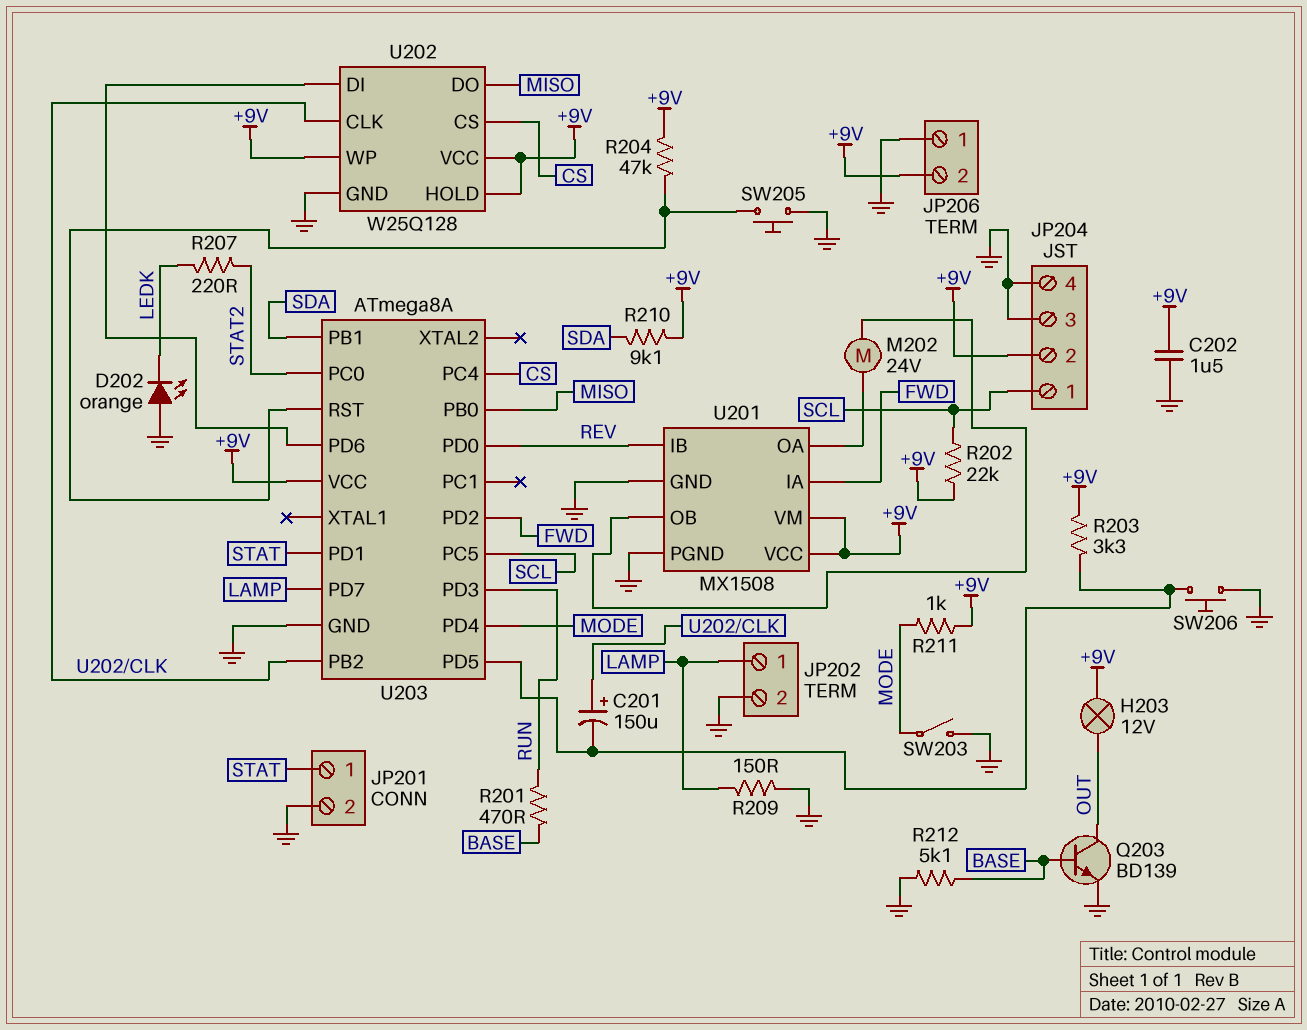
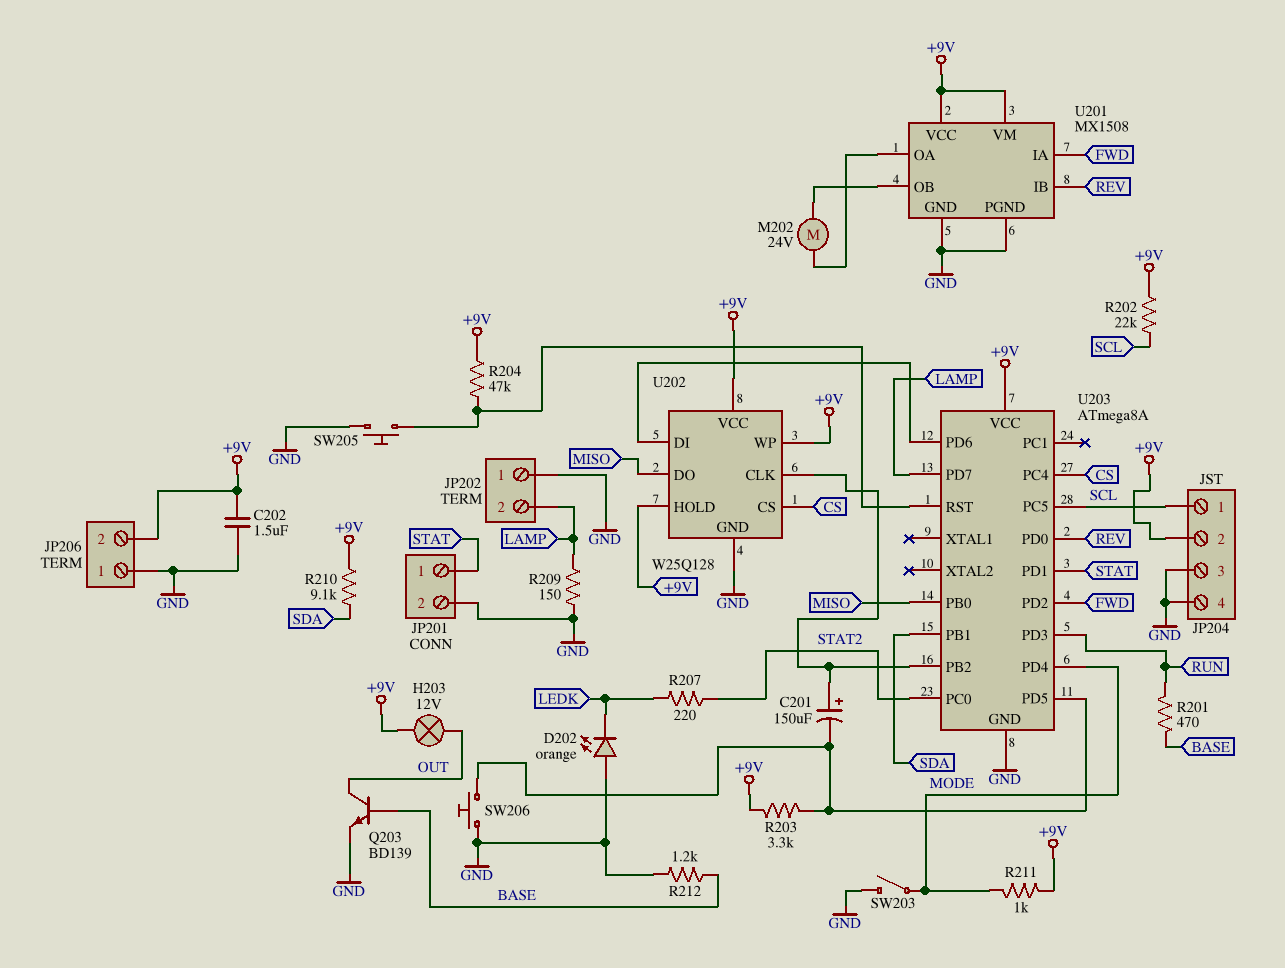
JP202 pin 1: LAMP -> GND
JP202 pin 2: GND -> LAMP
R212: 5.1k (BASE, GND) -> 1.2k (BASE, GND)

